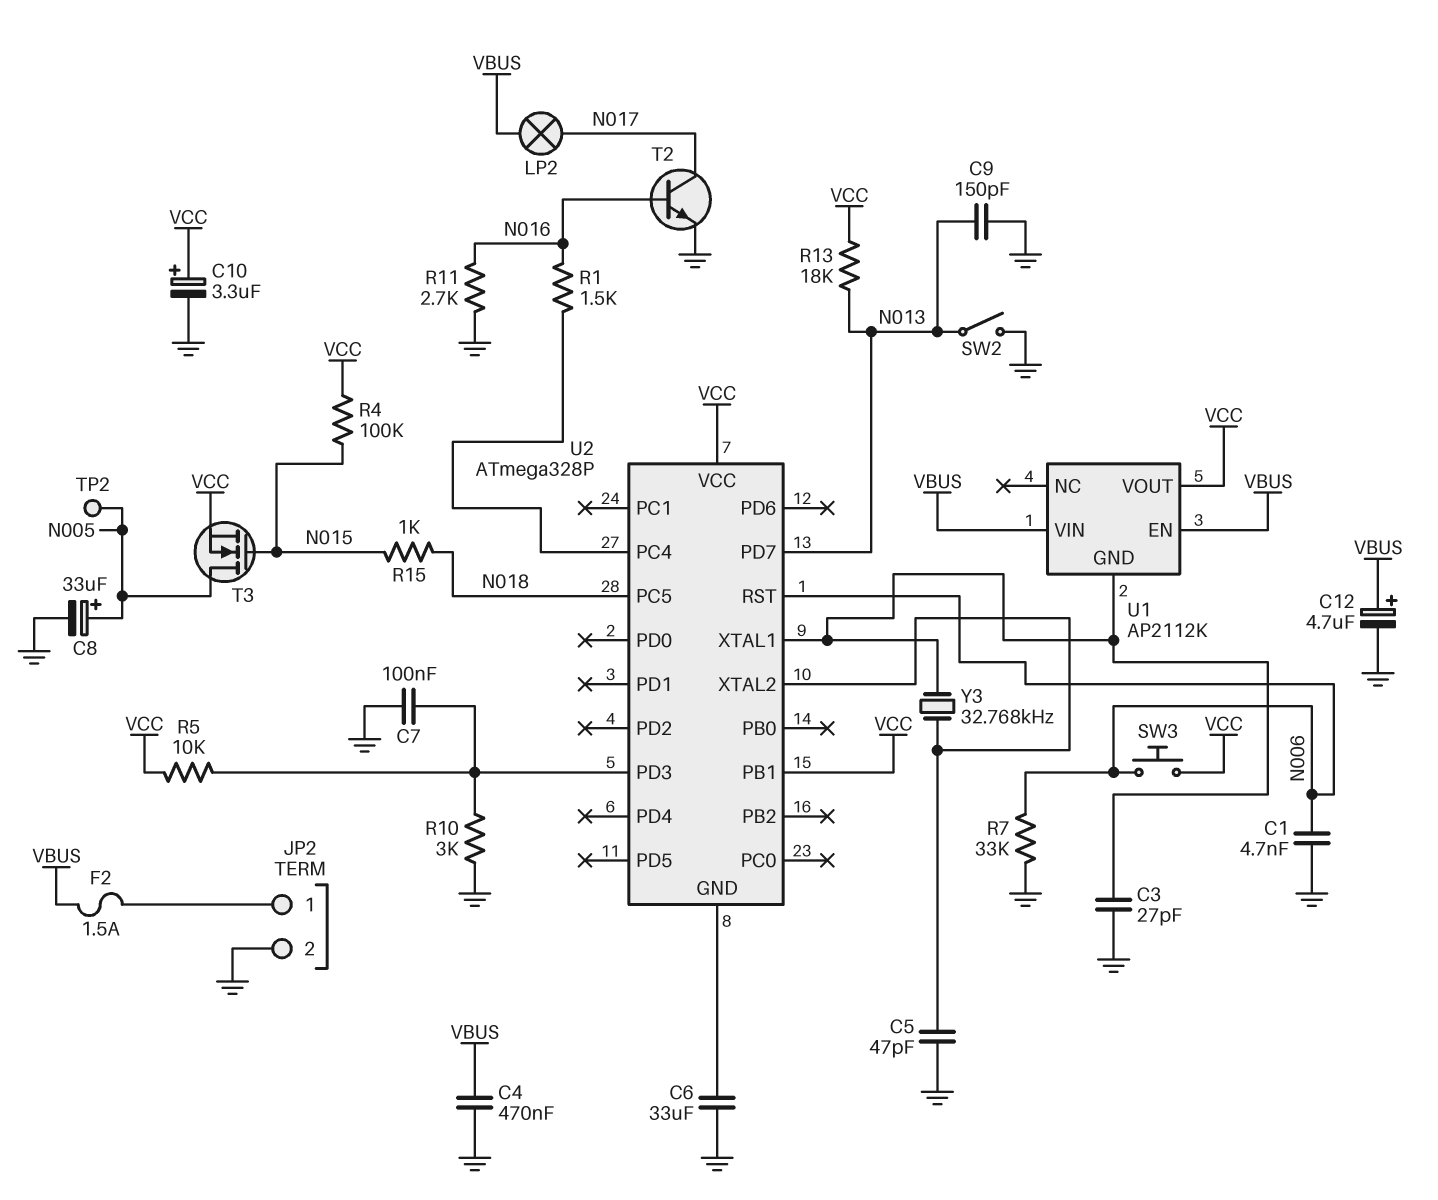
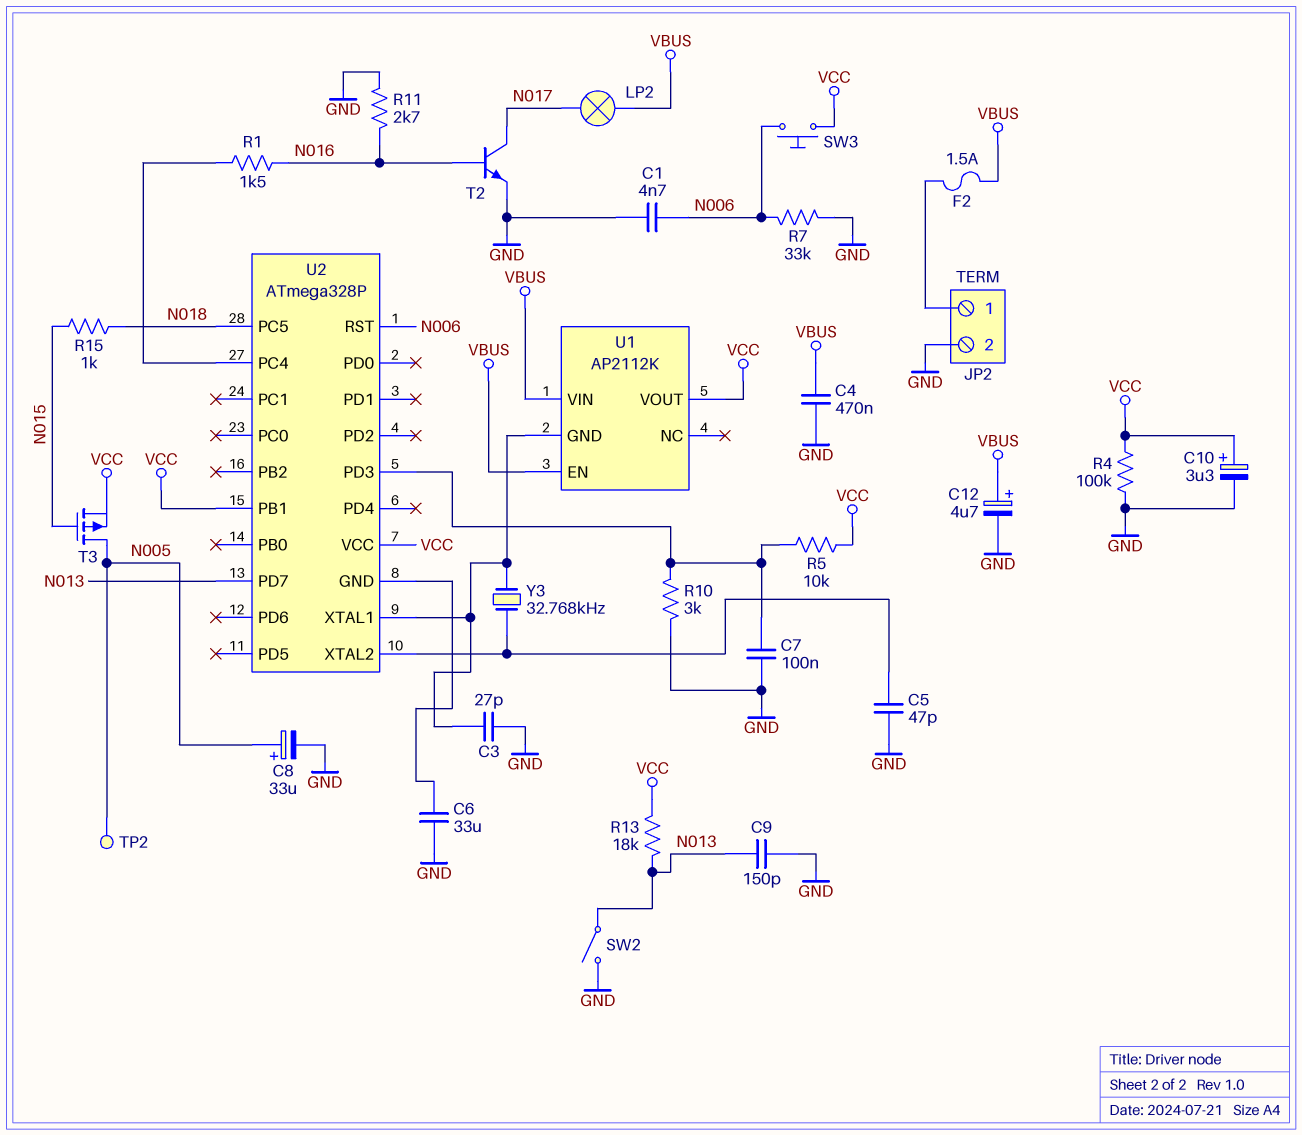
R4: 100k (N015, VCC) -> 100k (GND, VCC)
T3: NMOS (G N015, D N005, S VCC) -> PMOS (G N015, D N005, S VCC)

